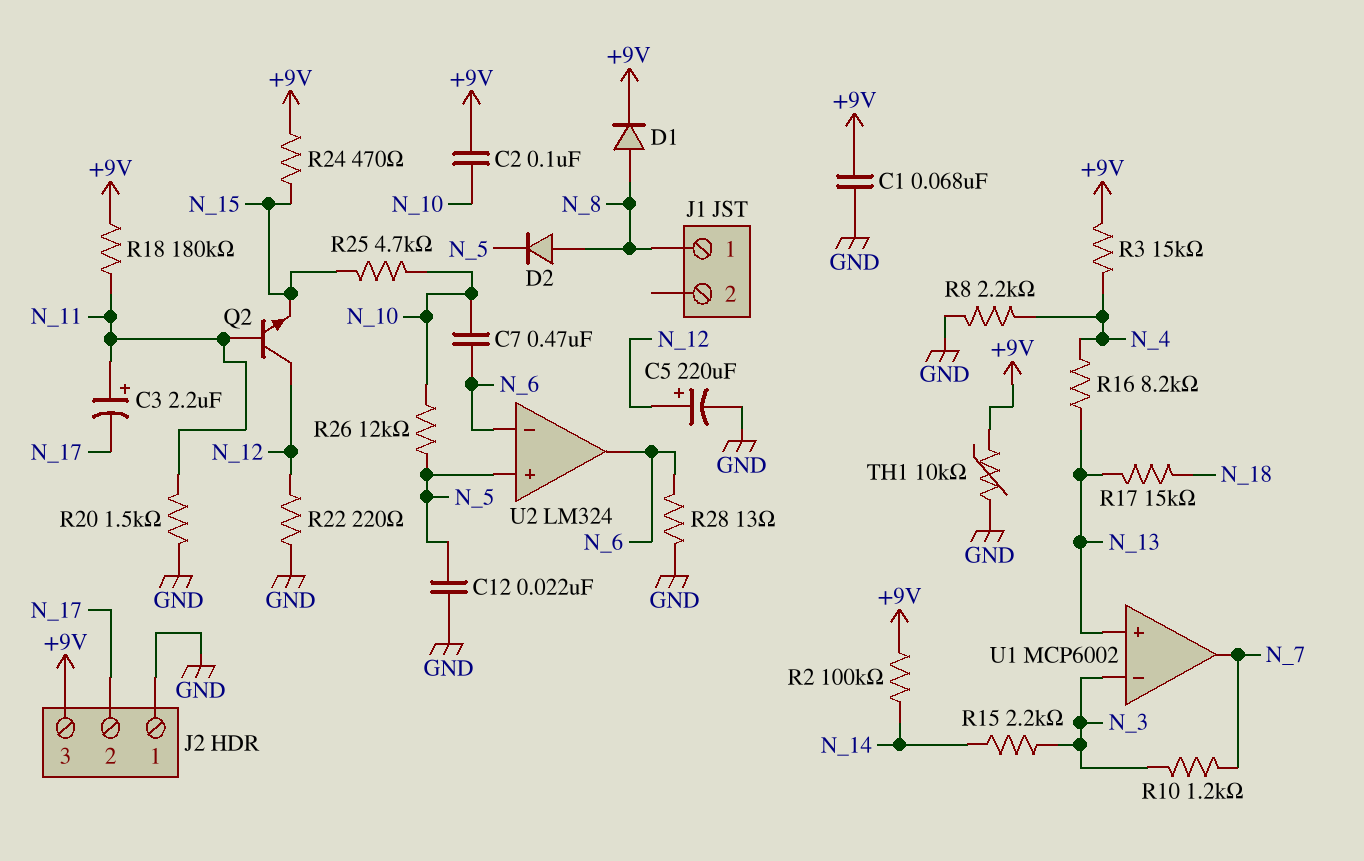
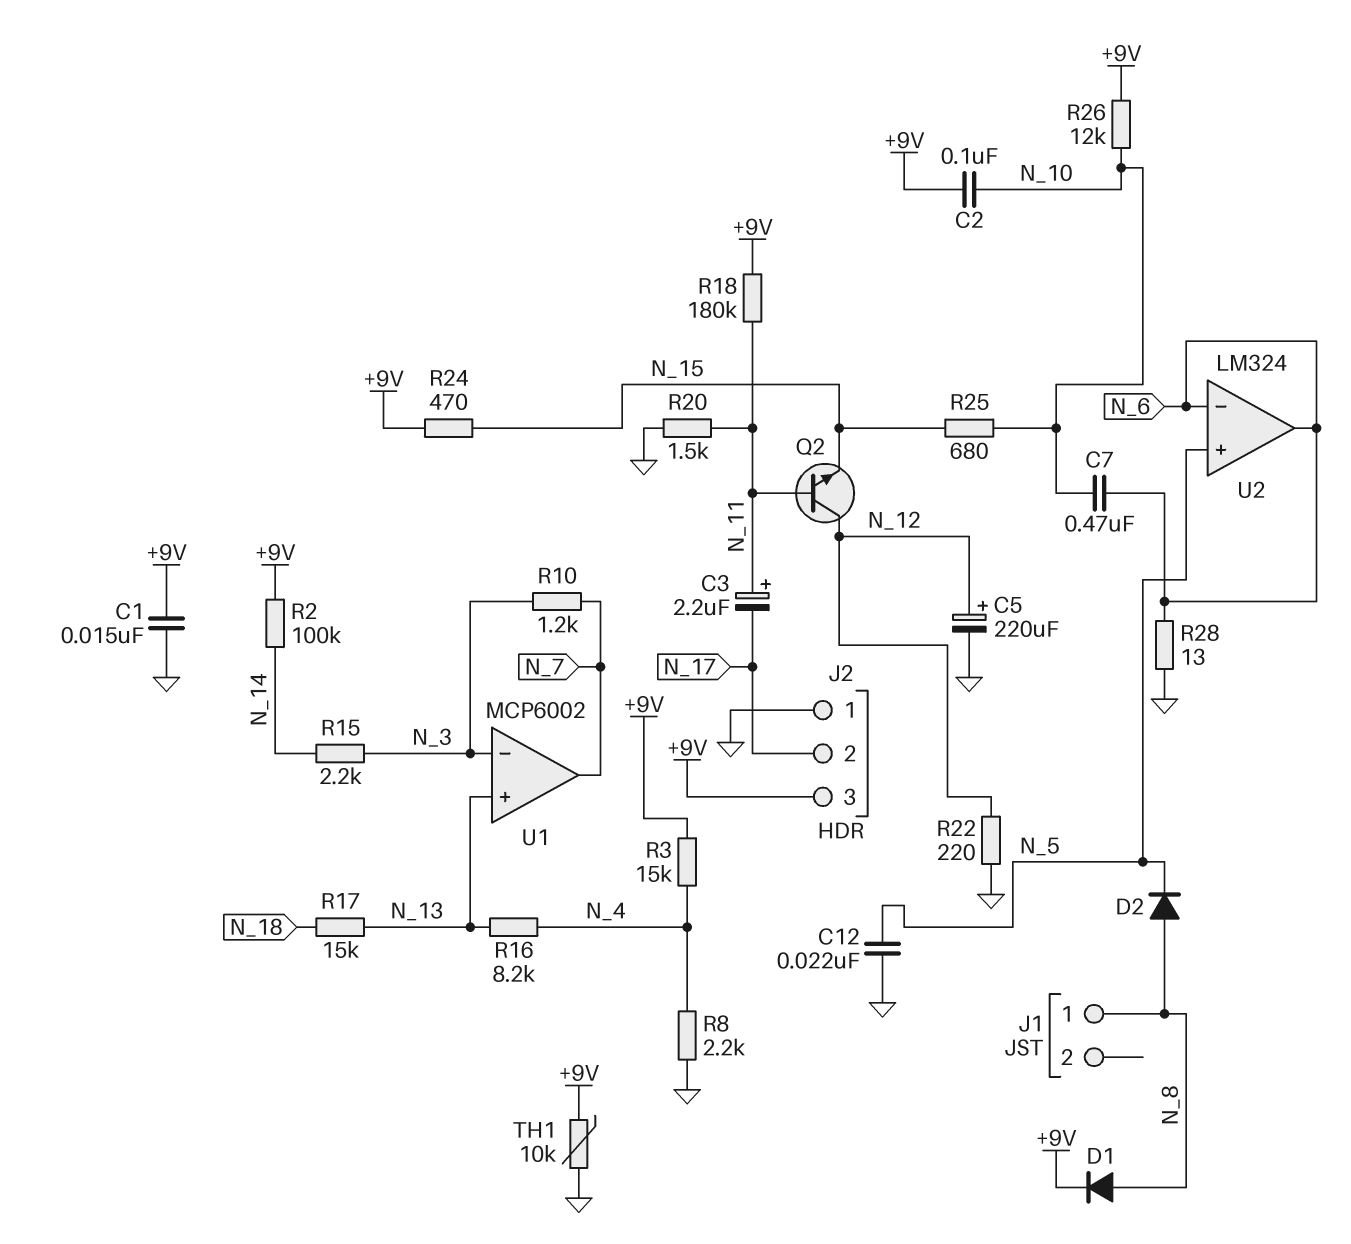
C1: 68nF (+9V, GND) -> 15nF (+9V, GND)
R25: 4.7k (N_10, N_15) -> 680 (N_10, N_15)
R26: 12k (N_5, N_10) -> 12k (+9V, N_10)

